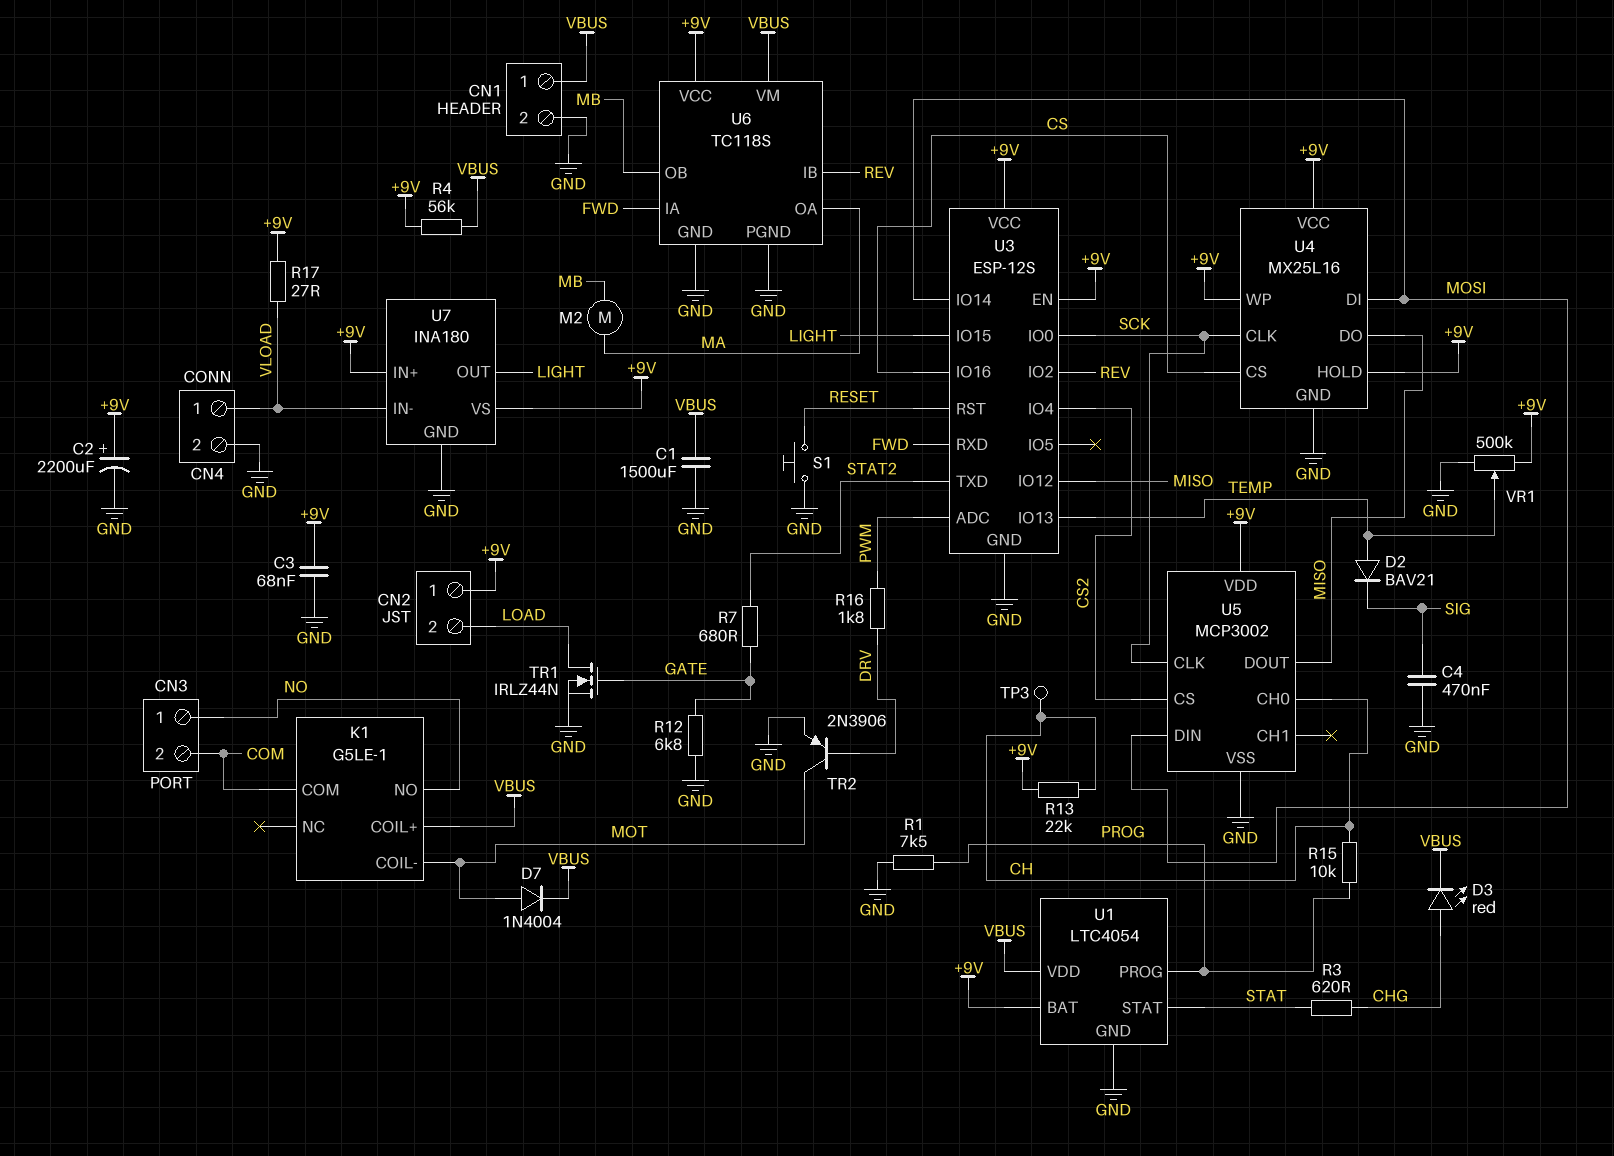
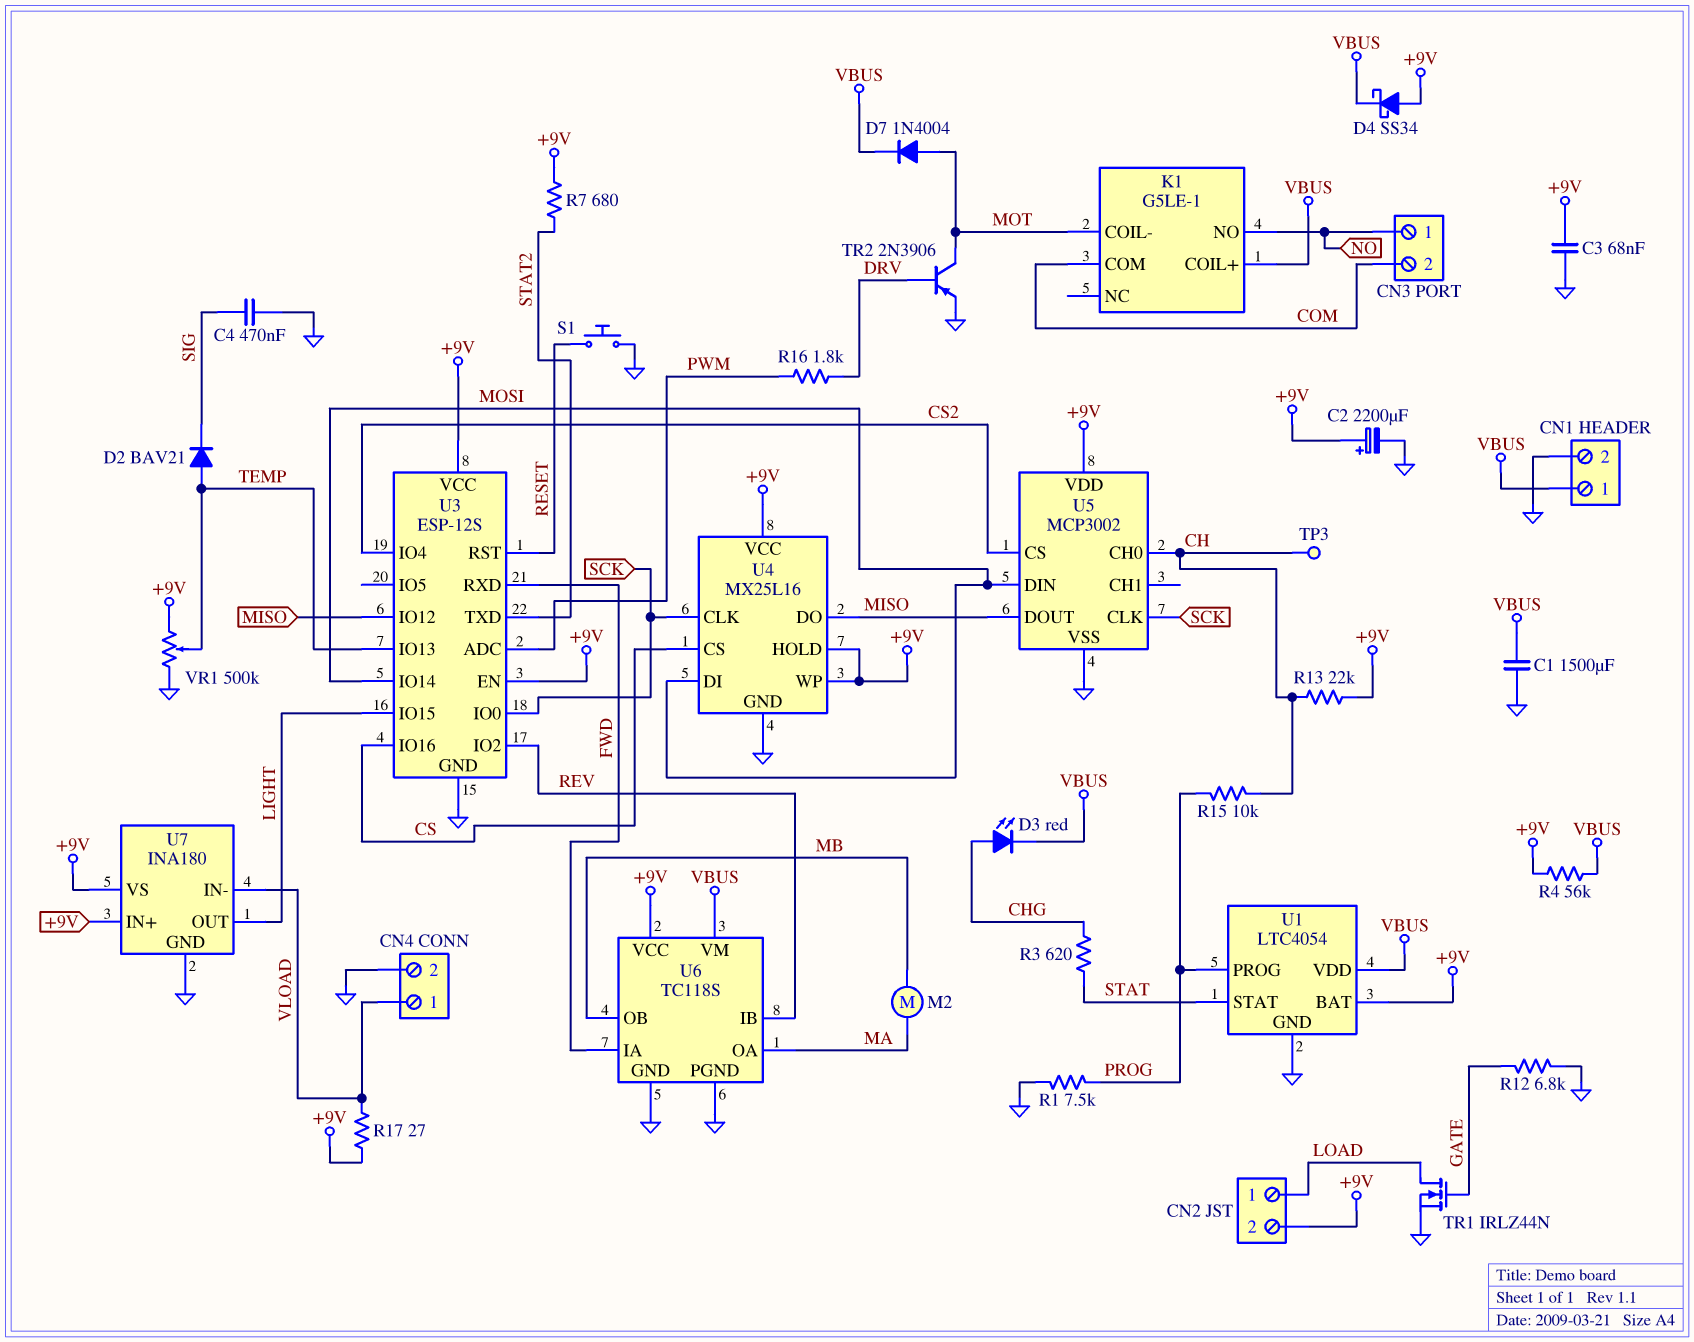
CN2 pin 1: +9V -> LOAD
CN2 pin 2: LOAD -> +9V
D4: none -> schottky SS34 (A +9V, K VBUS)
R7: 680 (GATE, STAT2) -> 680 (+9V, STAT2)

